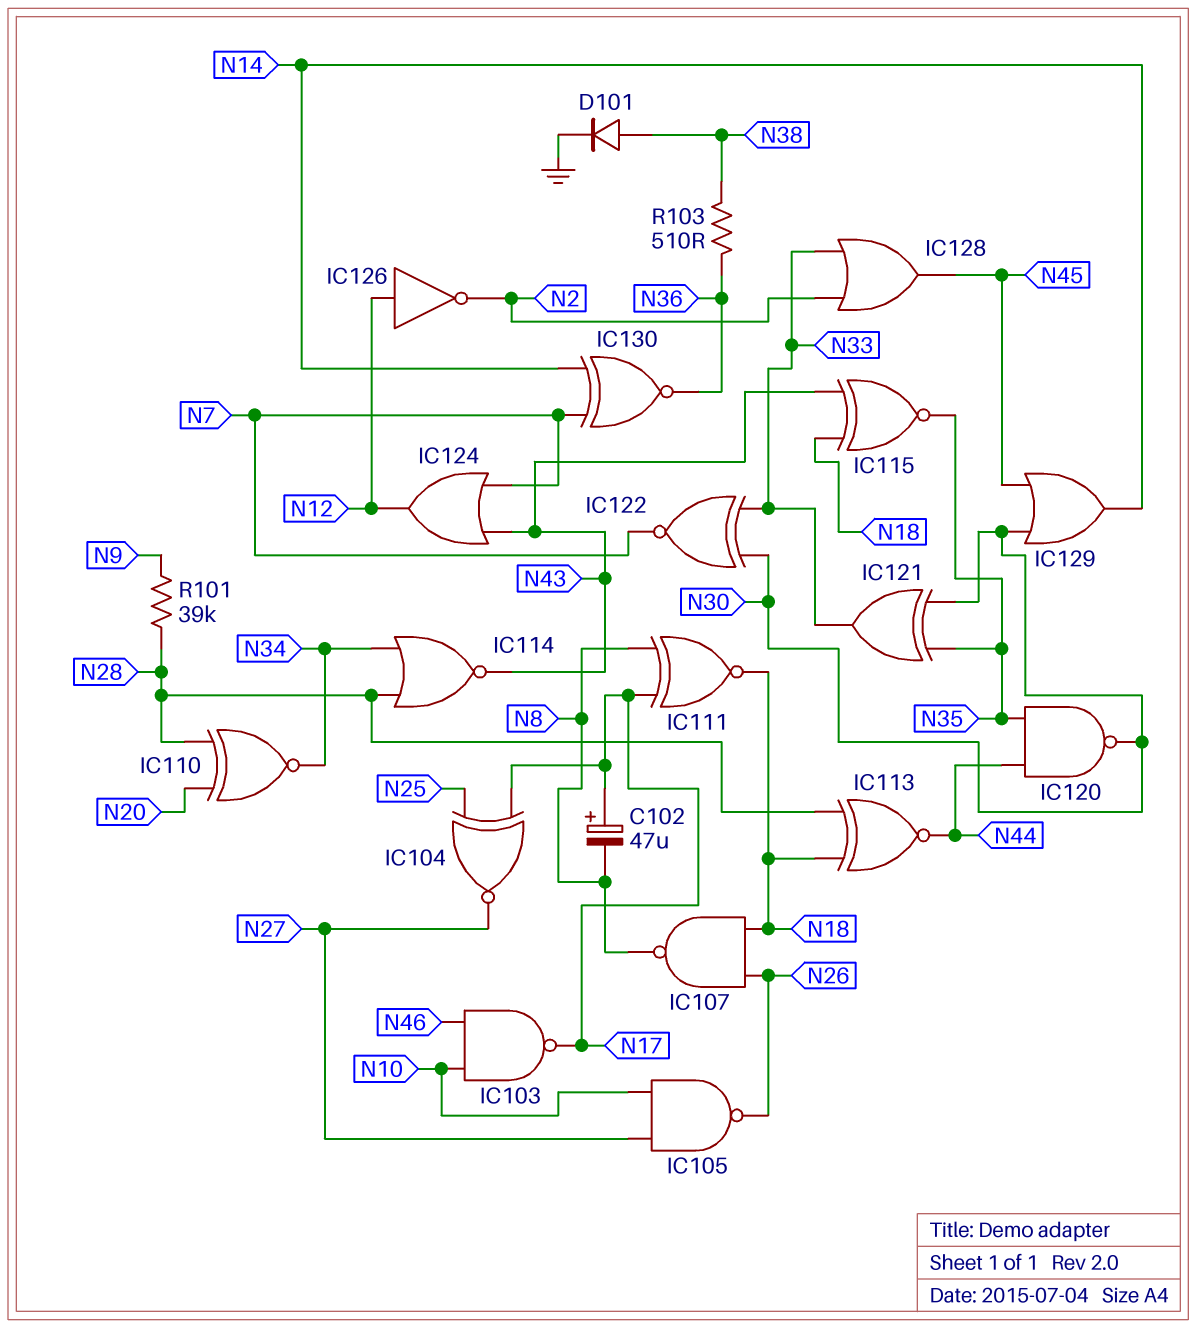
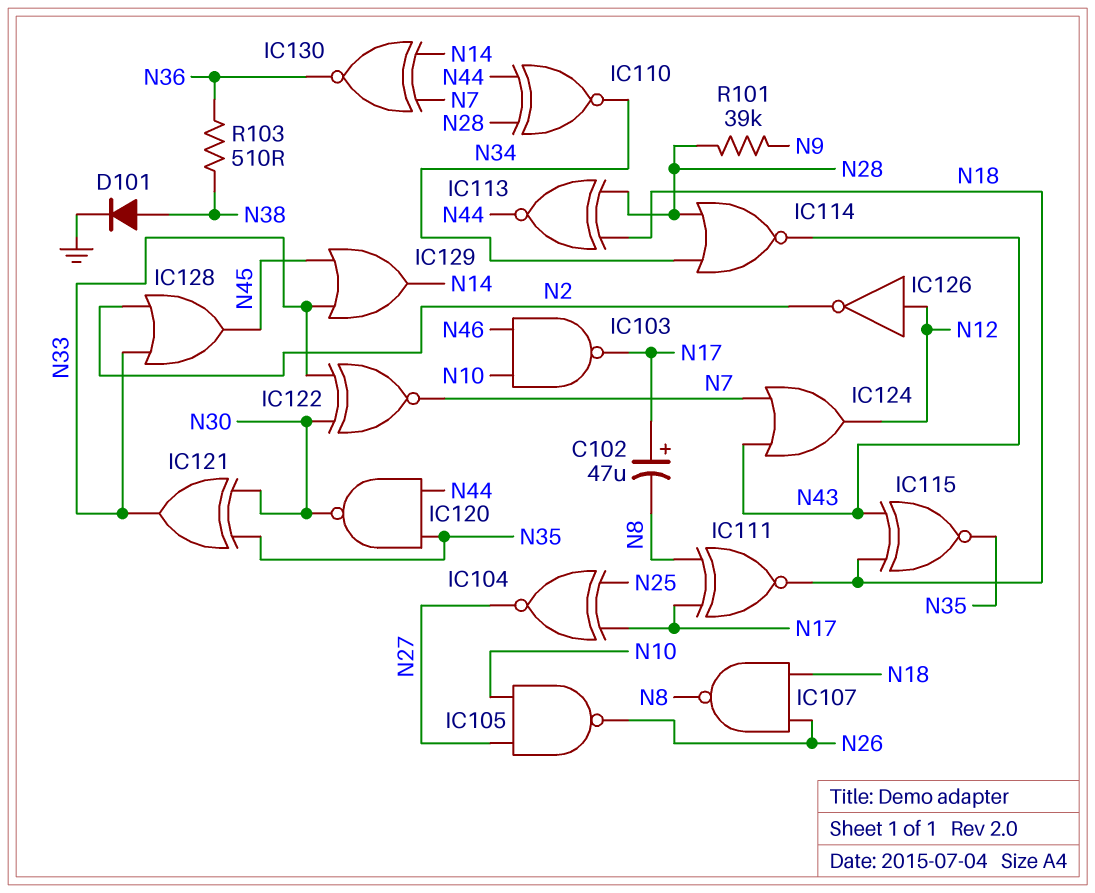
IC110: XNOR (in N20, in N28, out N34) -> XNOR (in N28, in N44, out N34)
IC129: OR (in N30, in N45, out N14) -> OR (in N33, in N45, out N14)

